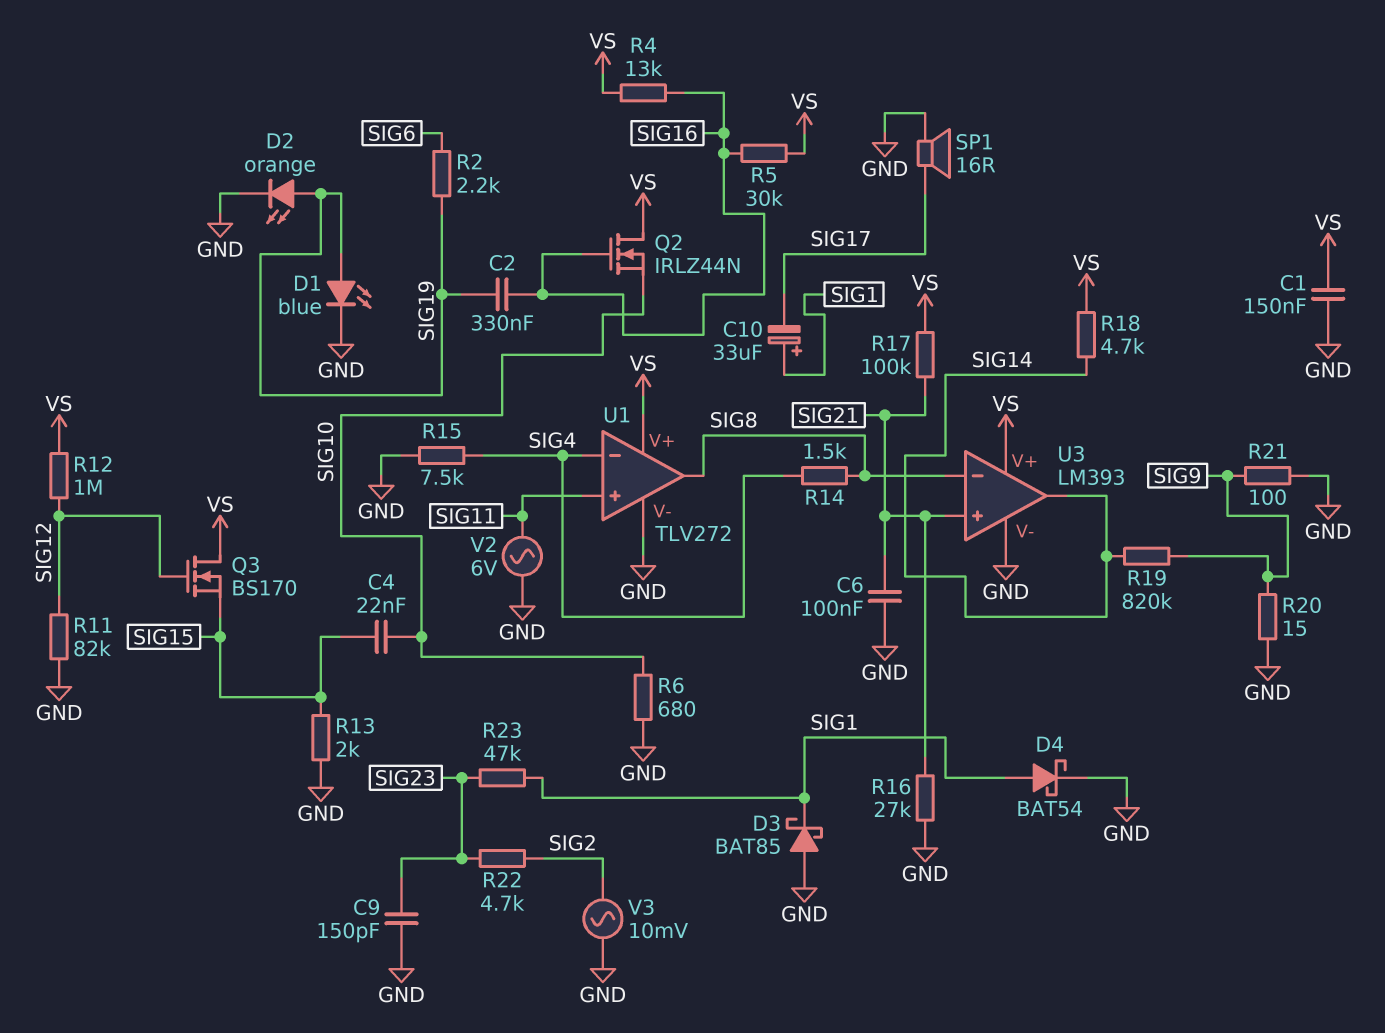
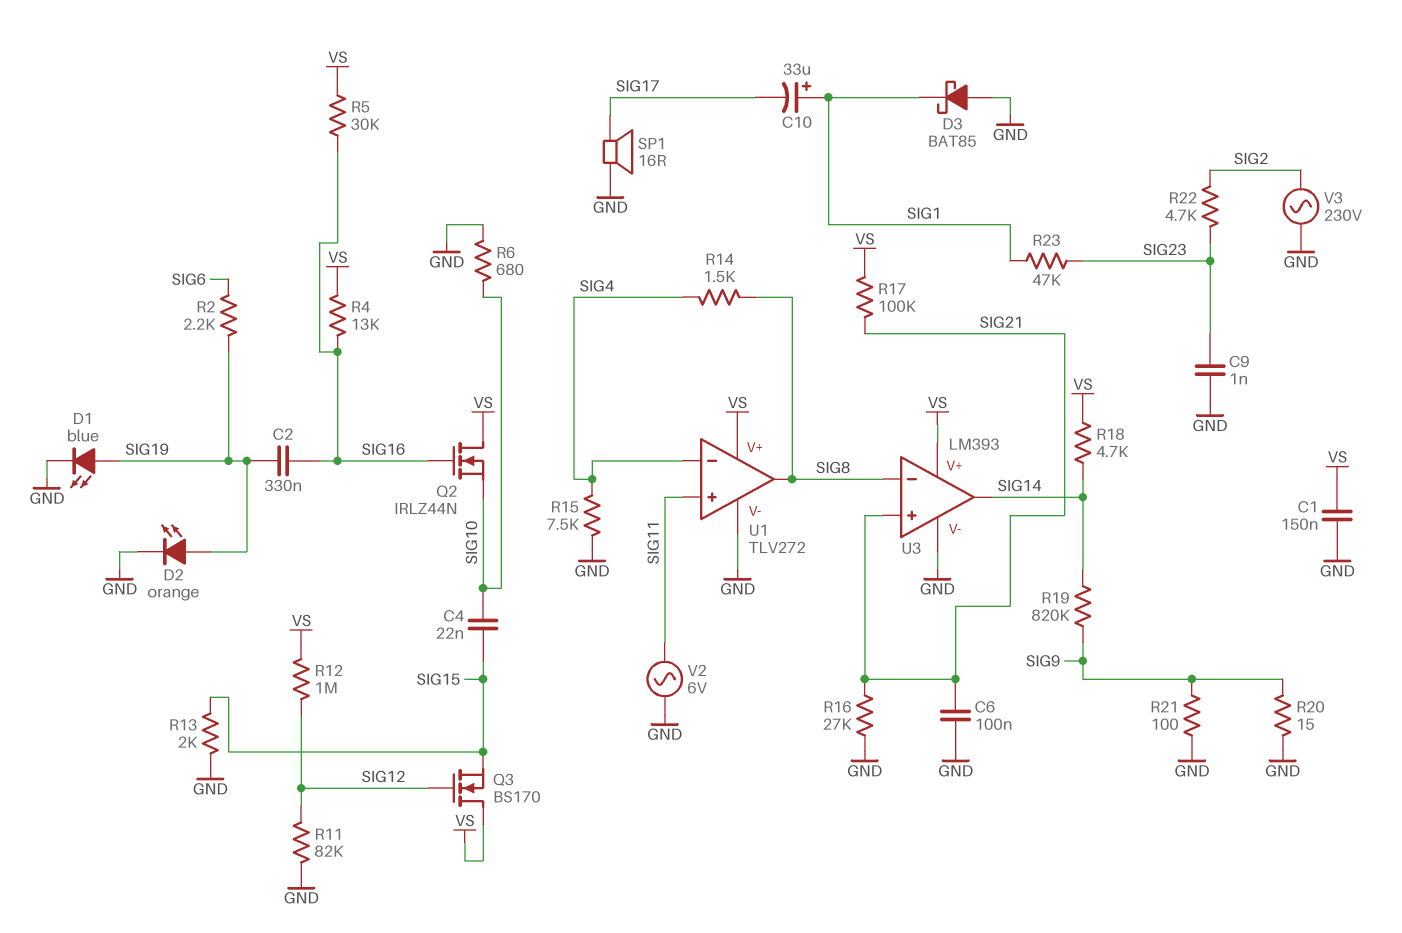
C9: 150pF (GND, SIG23) -> 1nF (GND, SIG23)
D4: schottky BAT54 (A SIG1, K GND) -> none
V3: AC 10mV (GND, SIG2) -> AC 230V (GND, SIG2)

